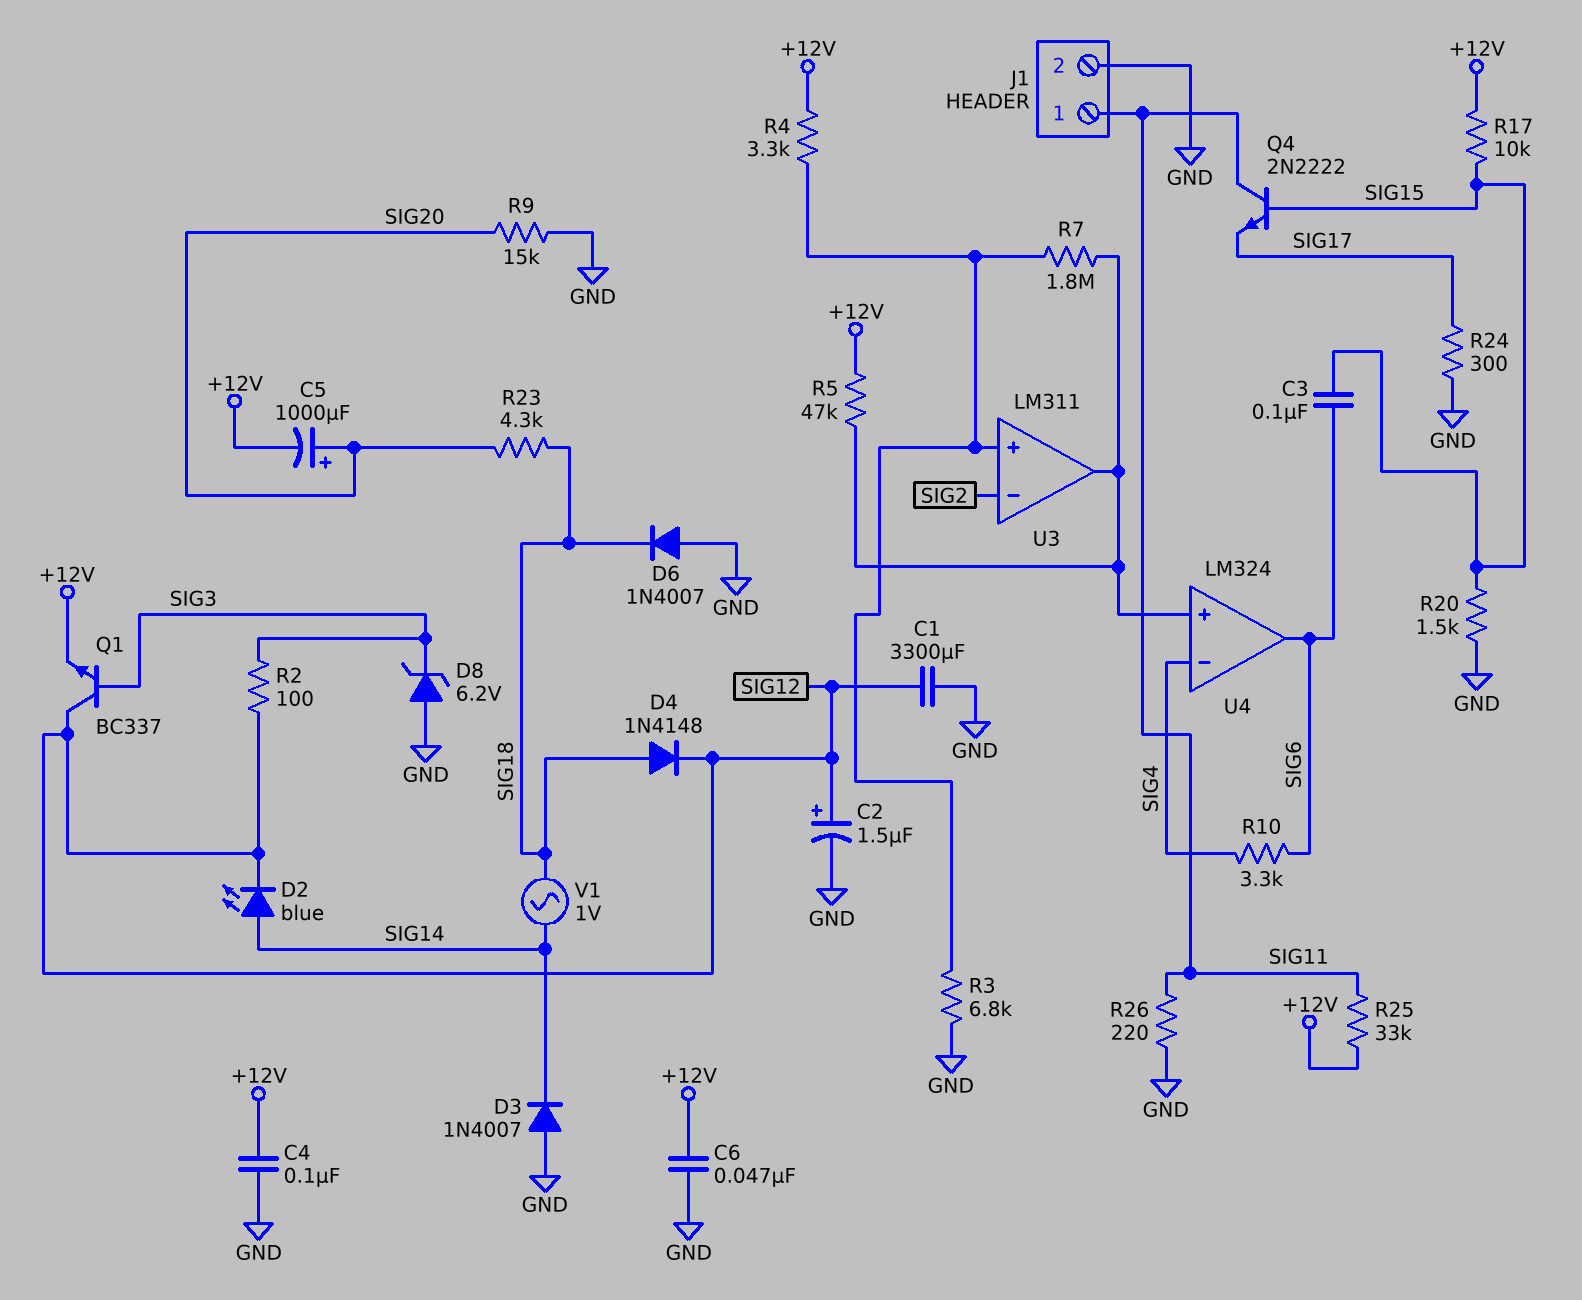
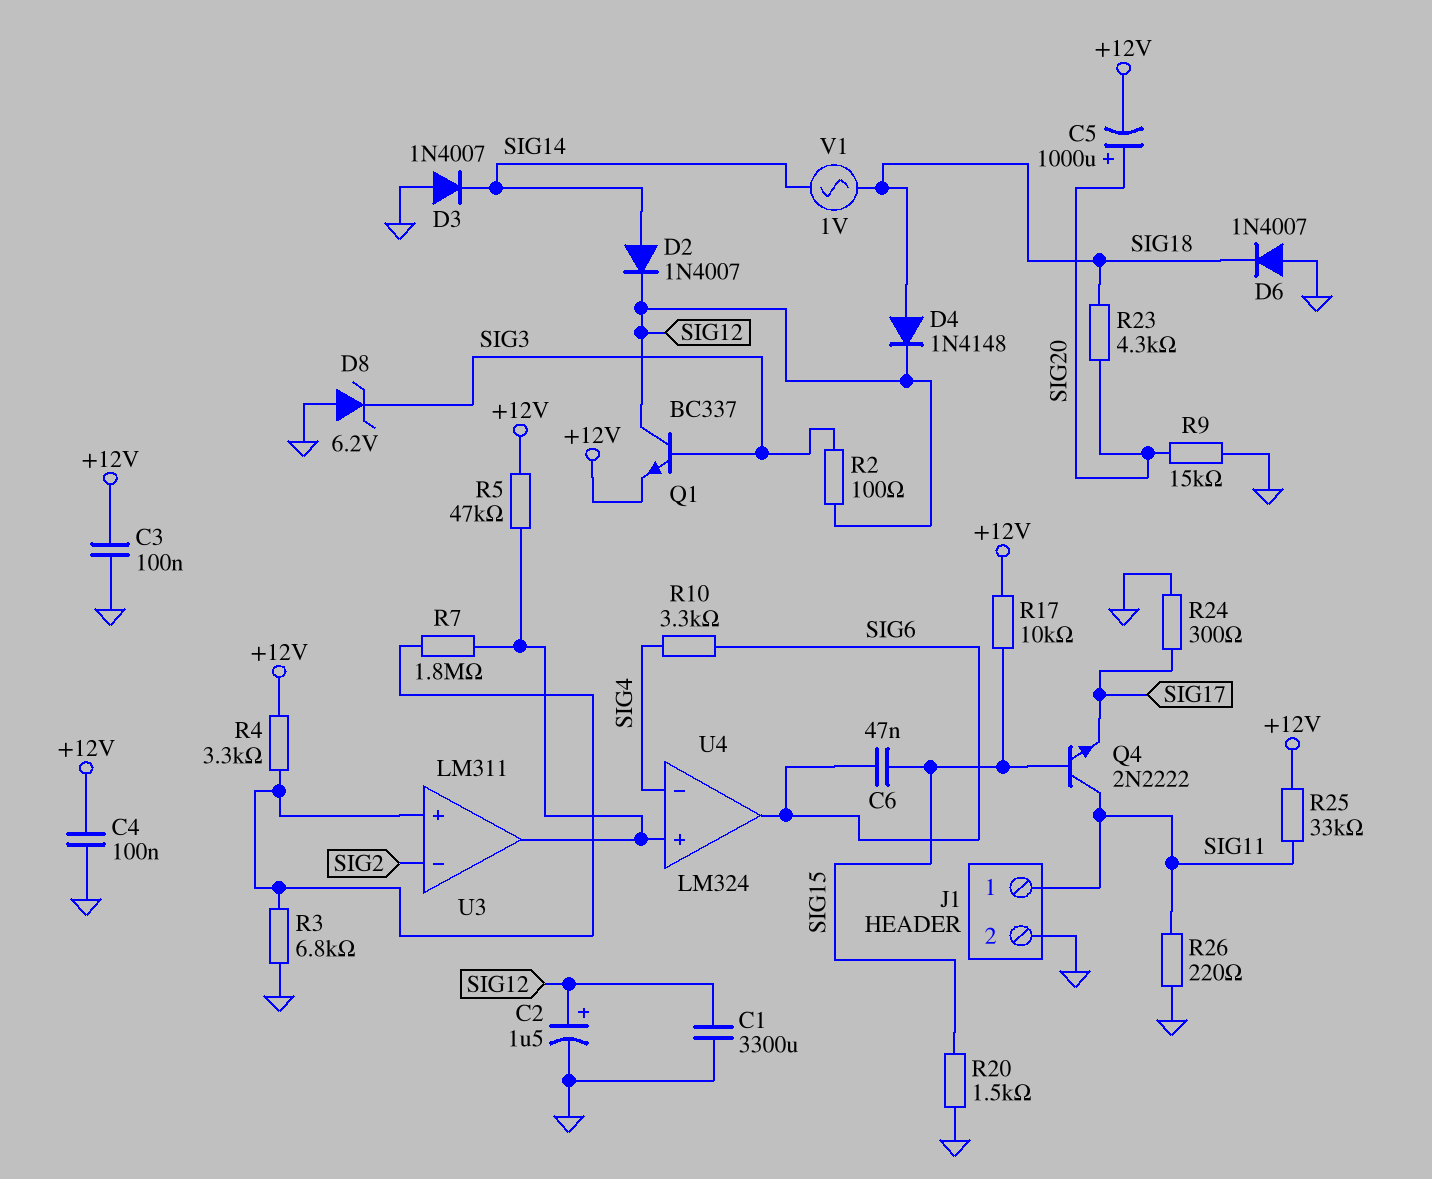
C3: 100nF (SIG6, SIG15) -> 100nF (+12V, GND)
C6: 47nF (+12V, GND) -> 47nF (SIG6, SIG15)
D2: LED blue (A SIG14, K SIG12) -> diode 1N4007 (A SIG14, K SIG12)

